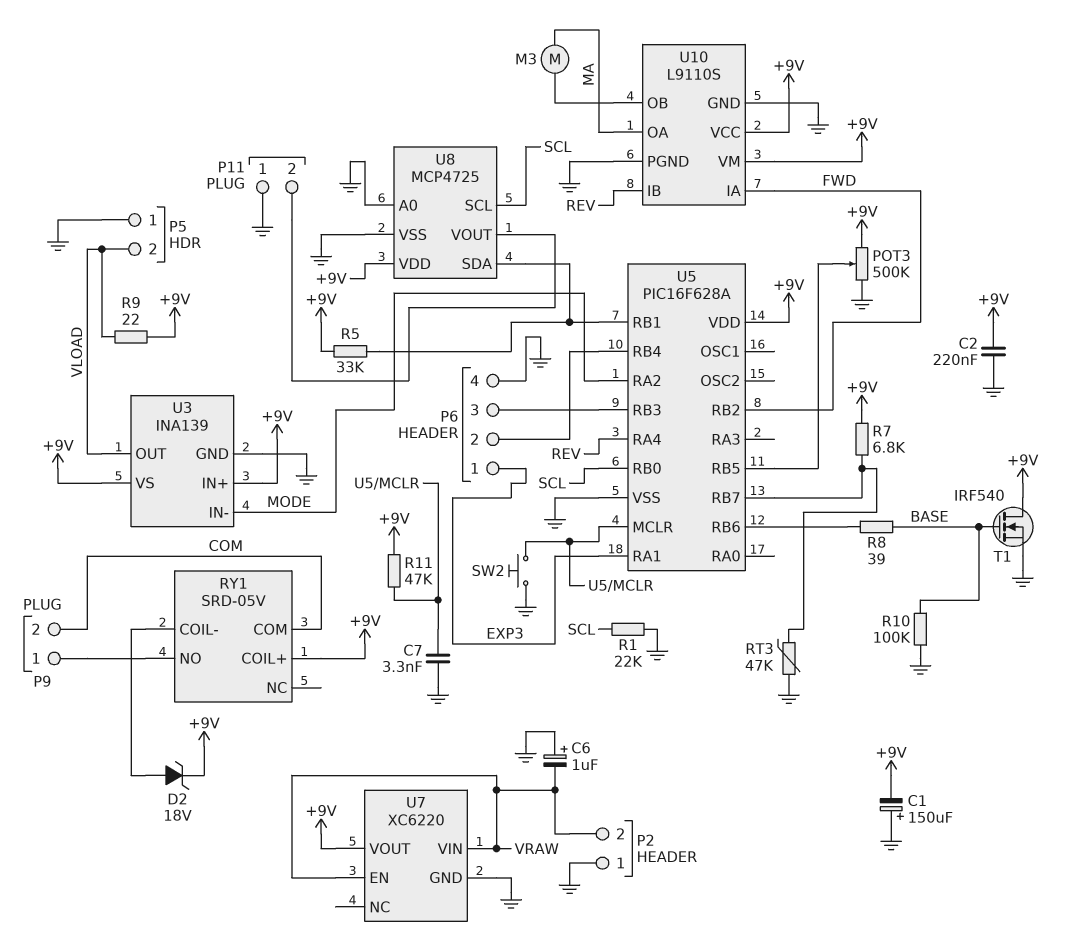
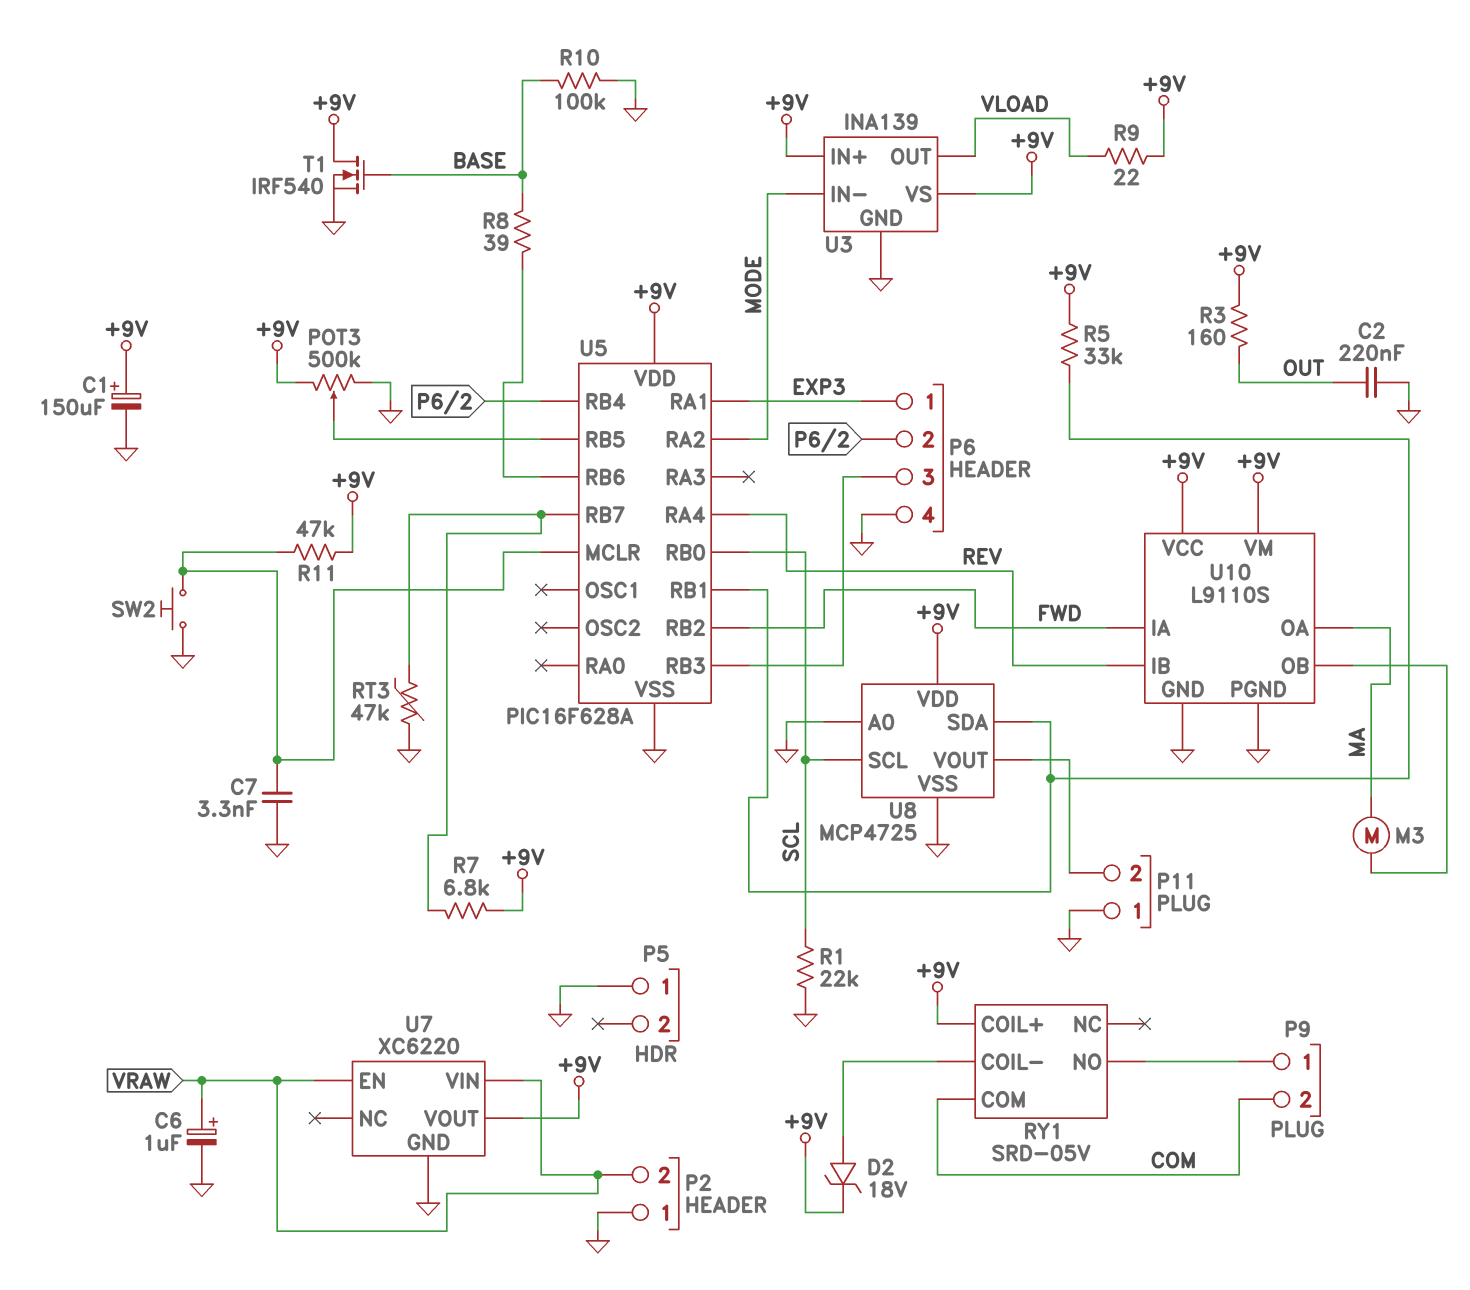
C1: 150uF (plus GND, minus +9V) -> 150uF (plus +9V, minus GND)
C2: 220nF (+9V, GND) -> 220nF (GND, OUT)
C6: 1uF (plus GND, minus VRAW) -> 1uF (plus VRAW, minus GND)
P5 pin 2: VLOAD -> none
R3: none -> 160 (+9V, OUT)

